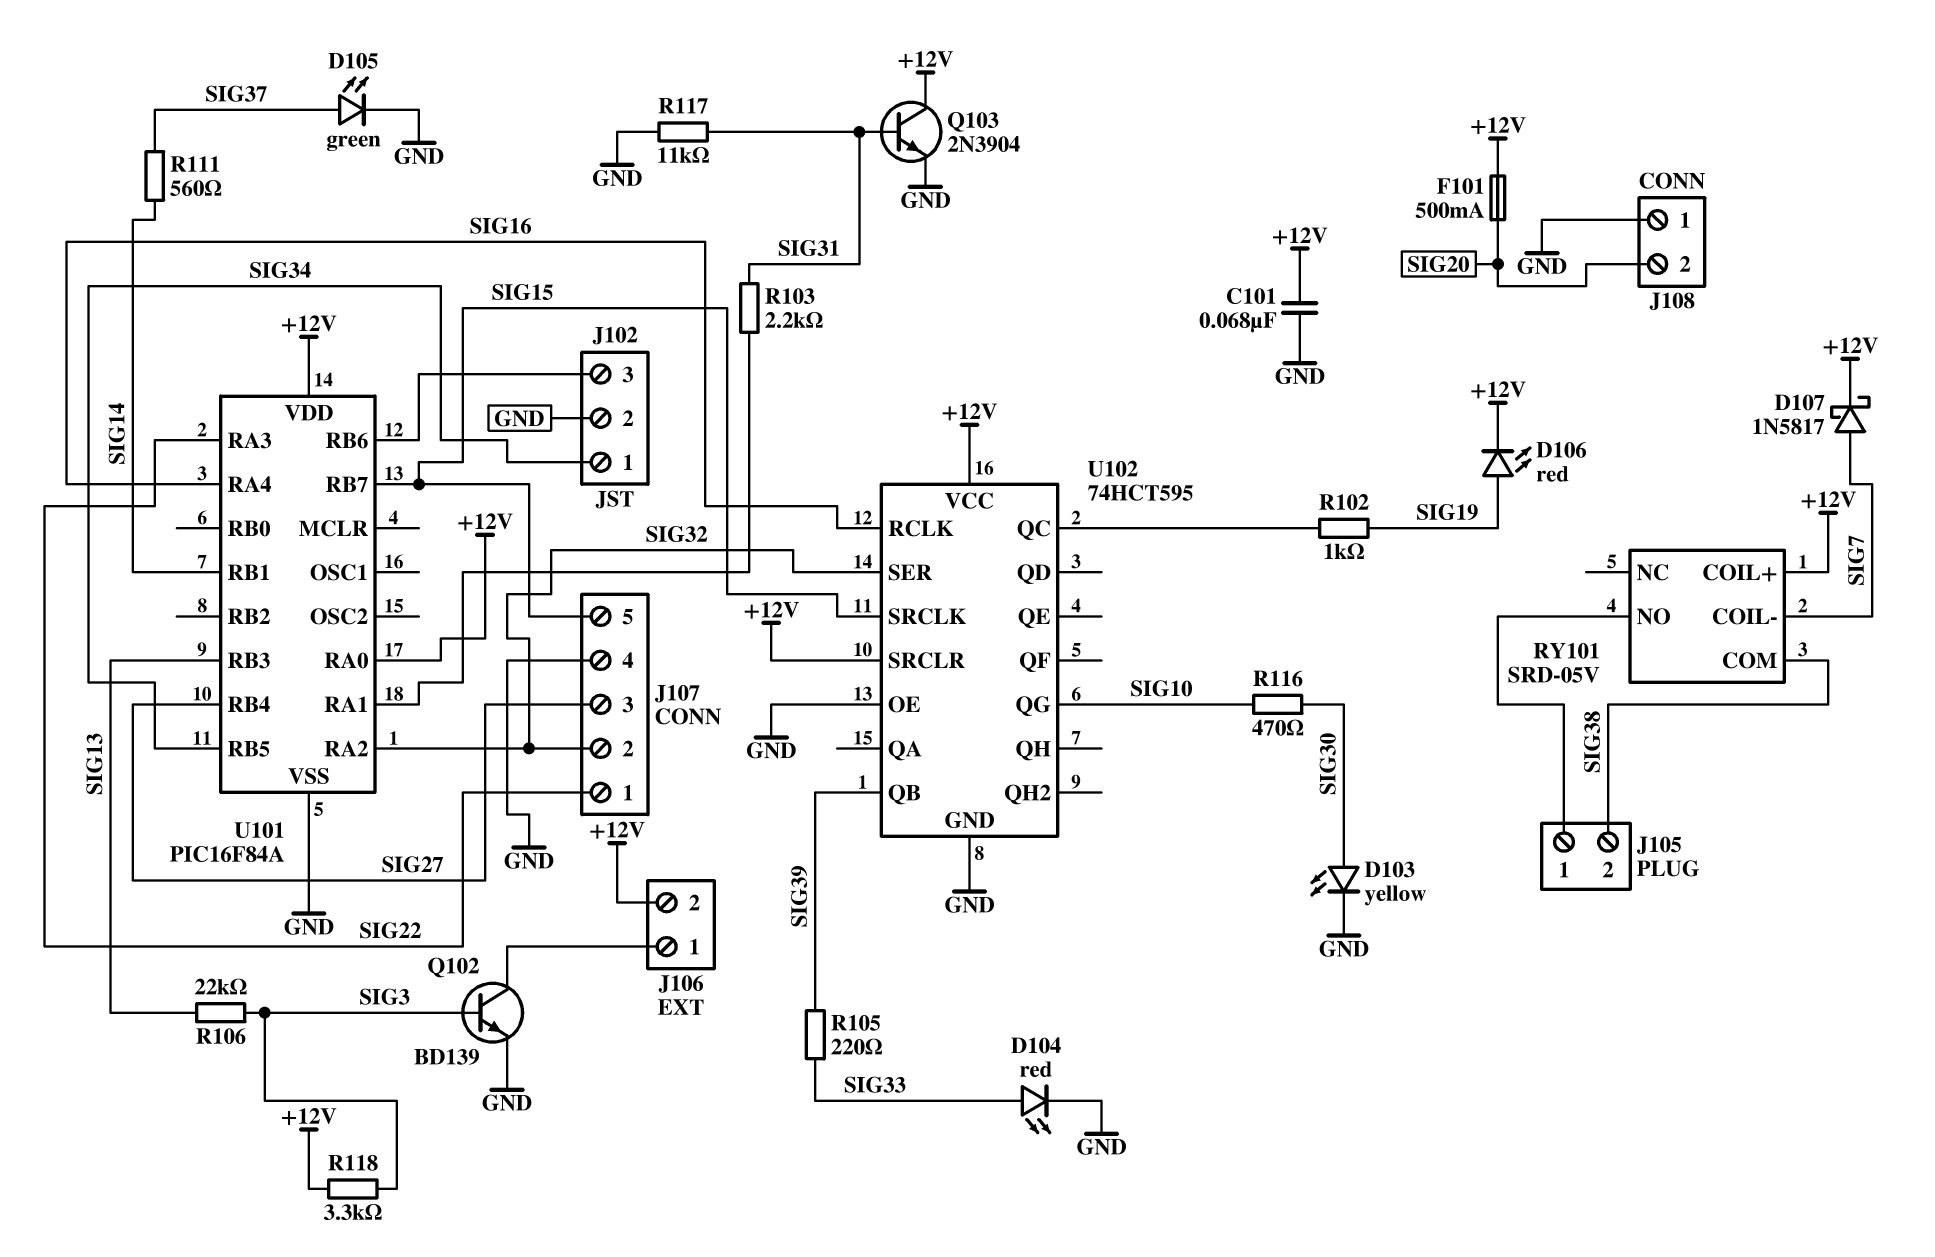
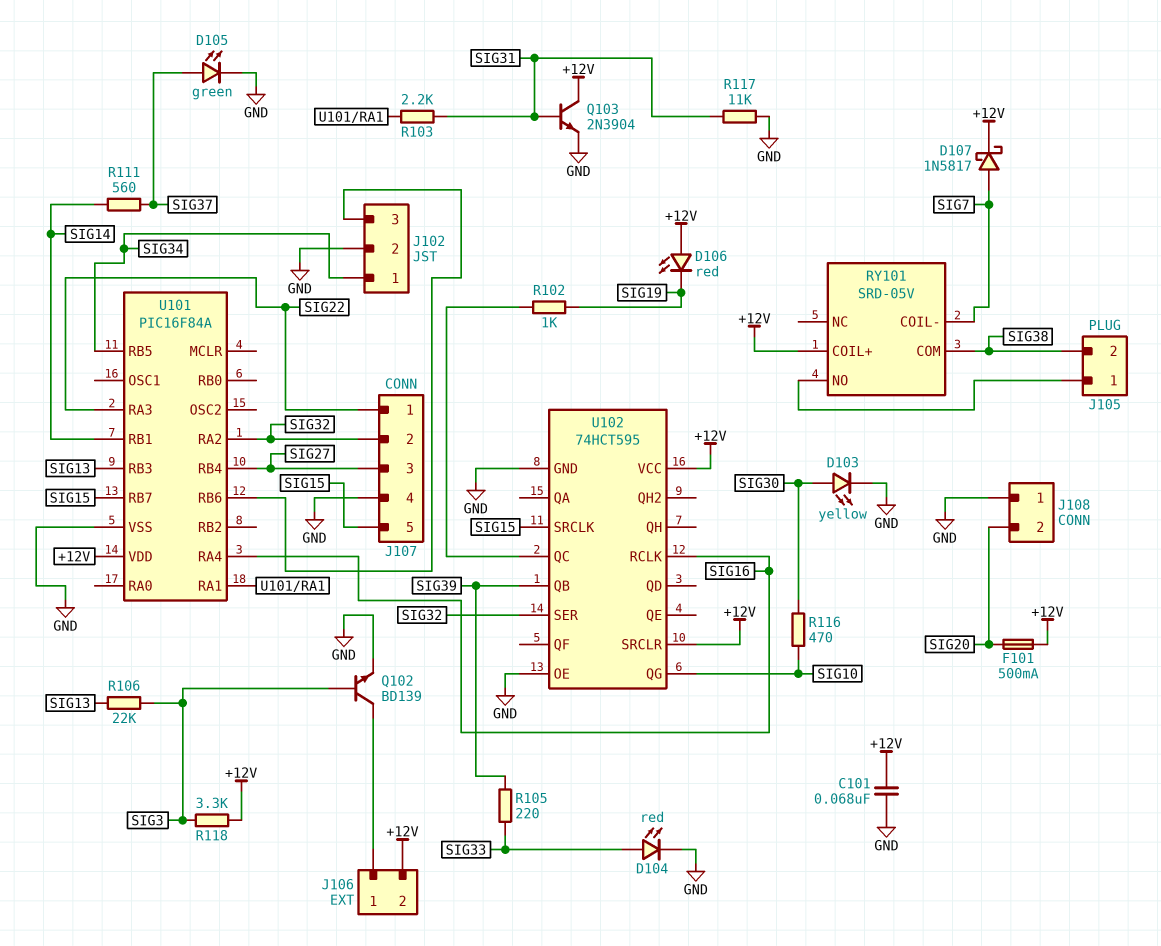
D106: LED red (A SIG19, K +12V) -> LED red (A +12V, K SIG19)
U101 pin RA0: +12V -> none

